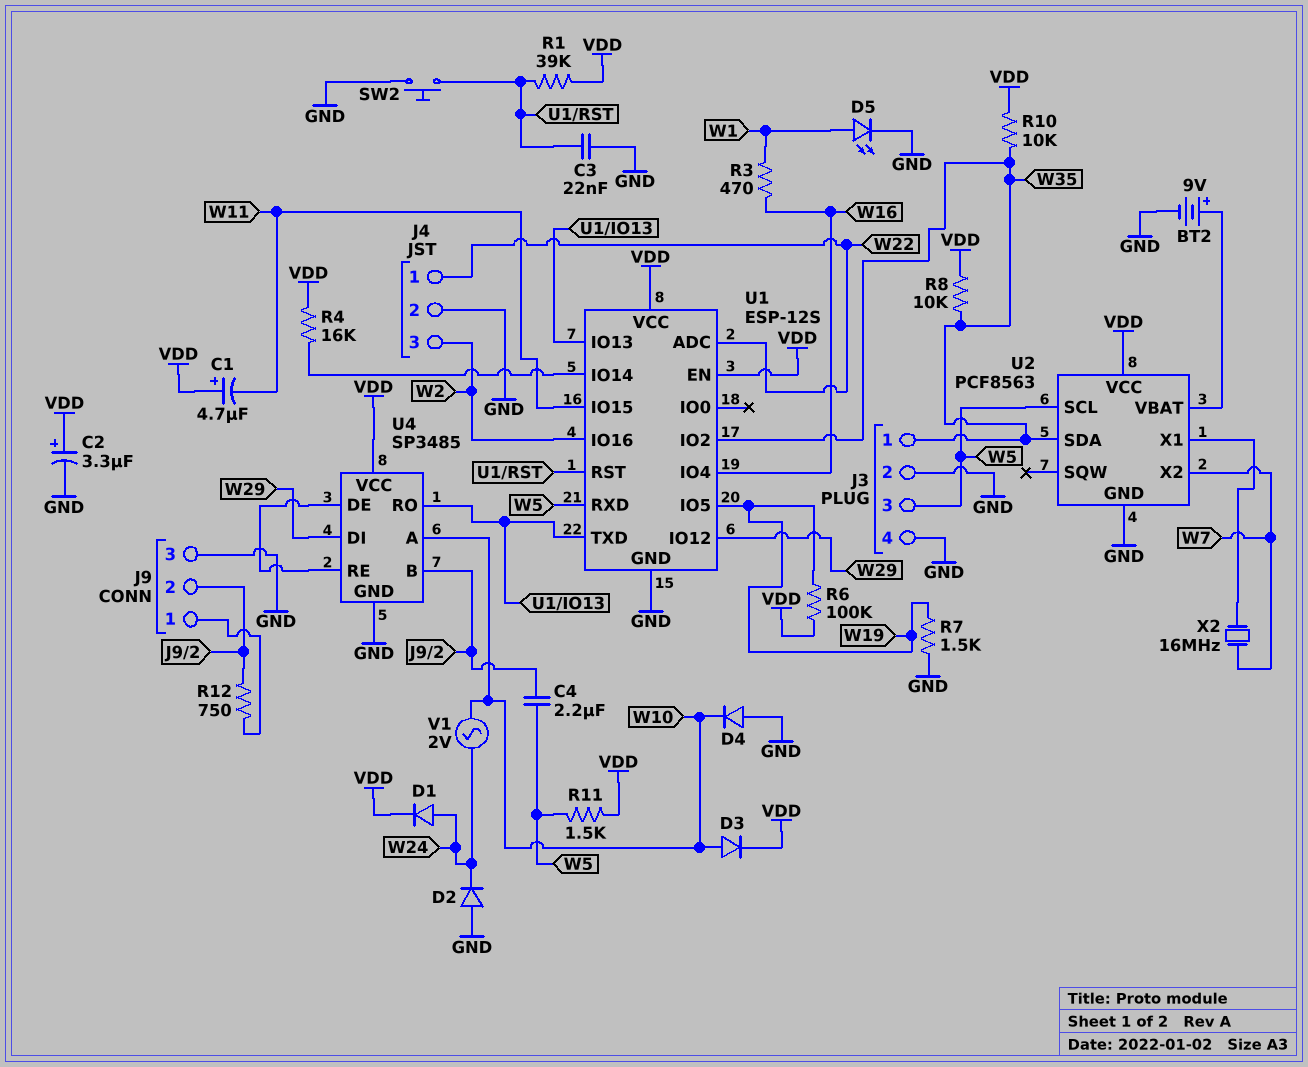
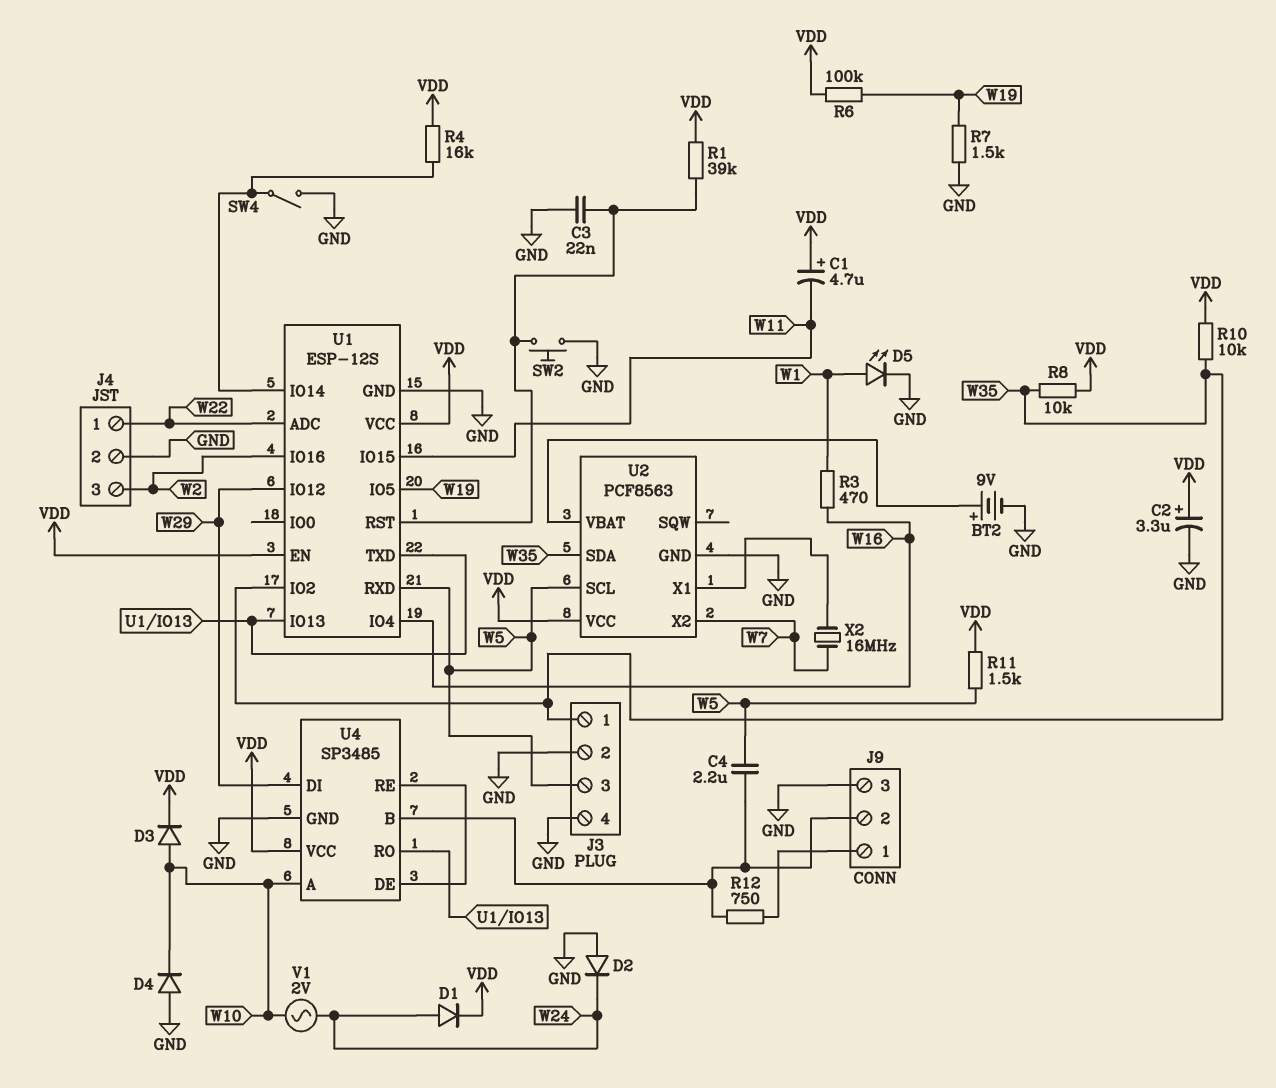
SW4: none -> switch (GND, U1/IO14)

